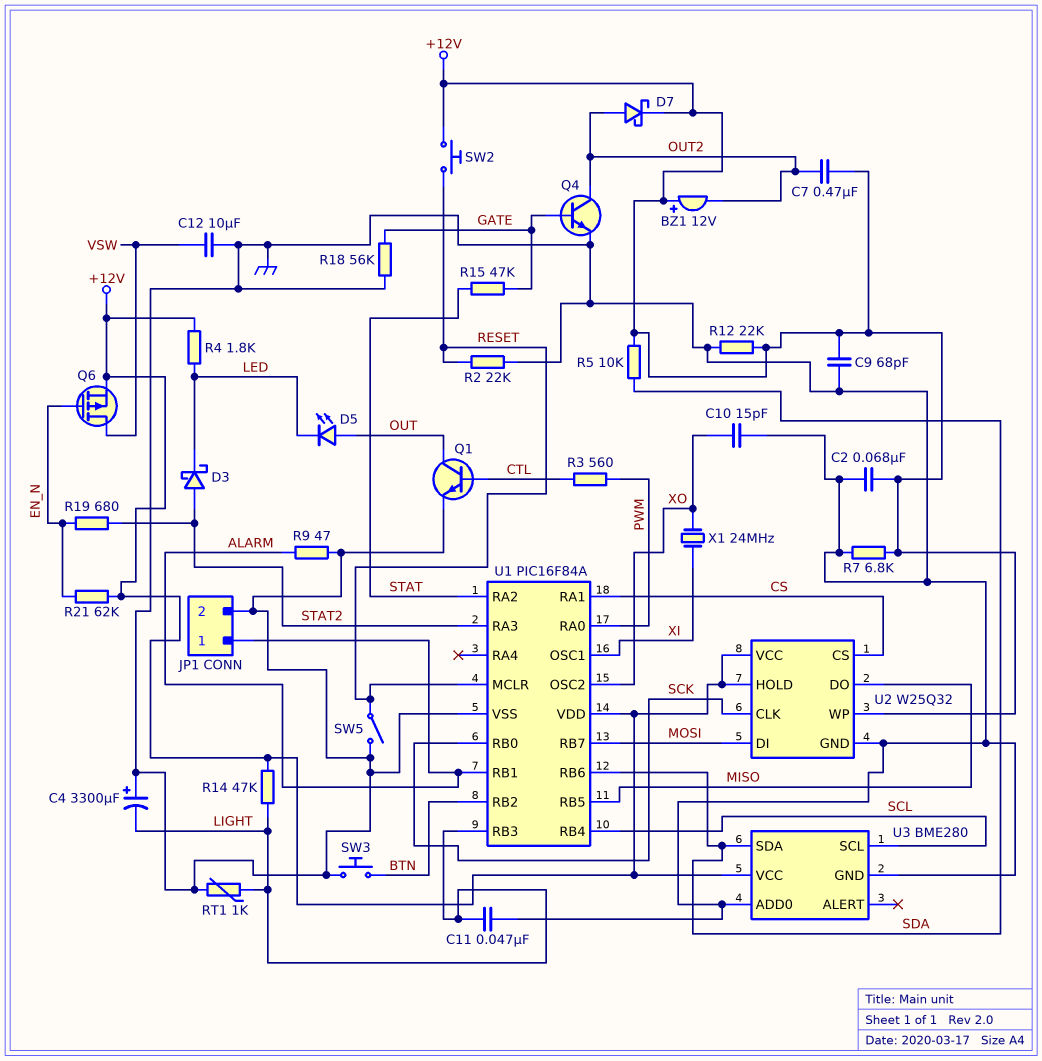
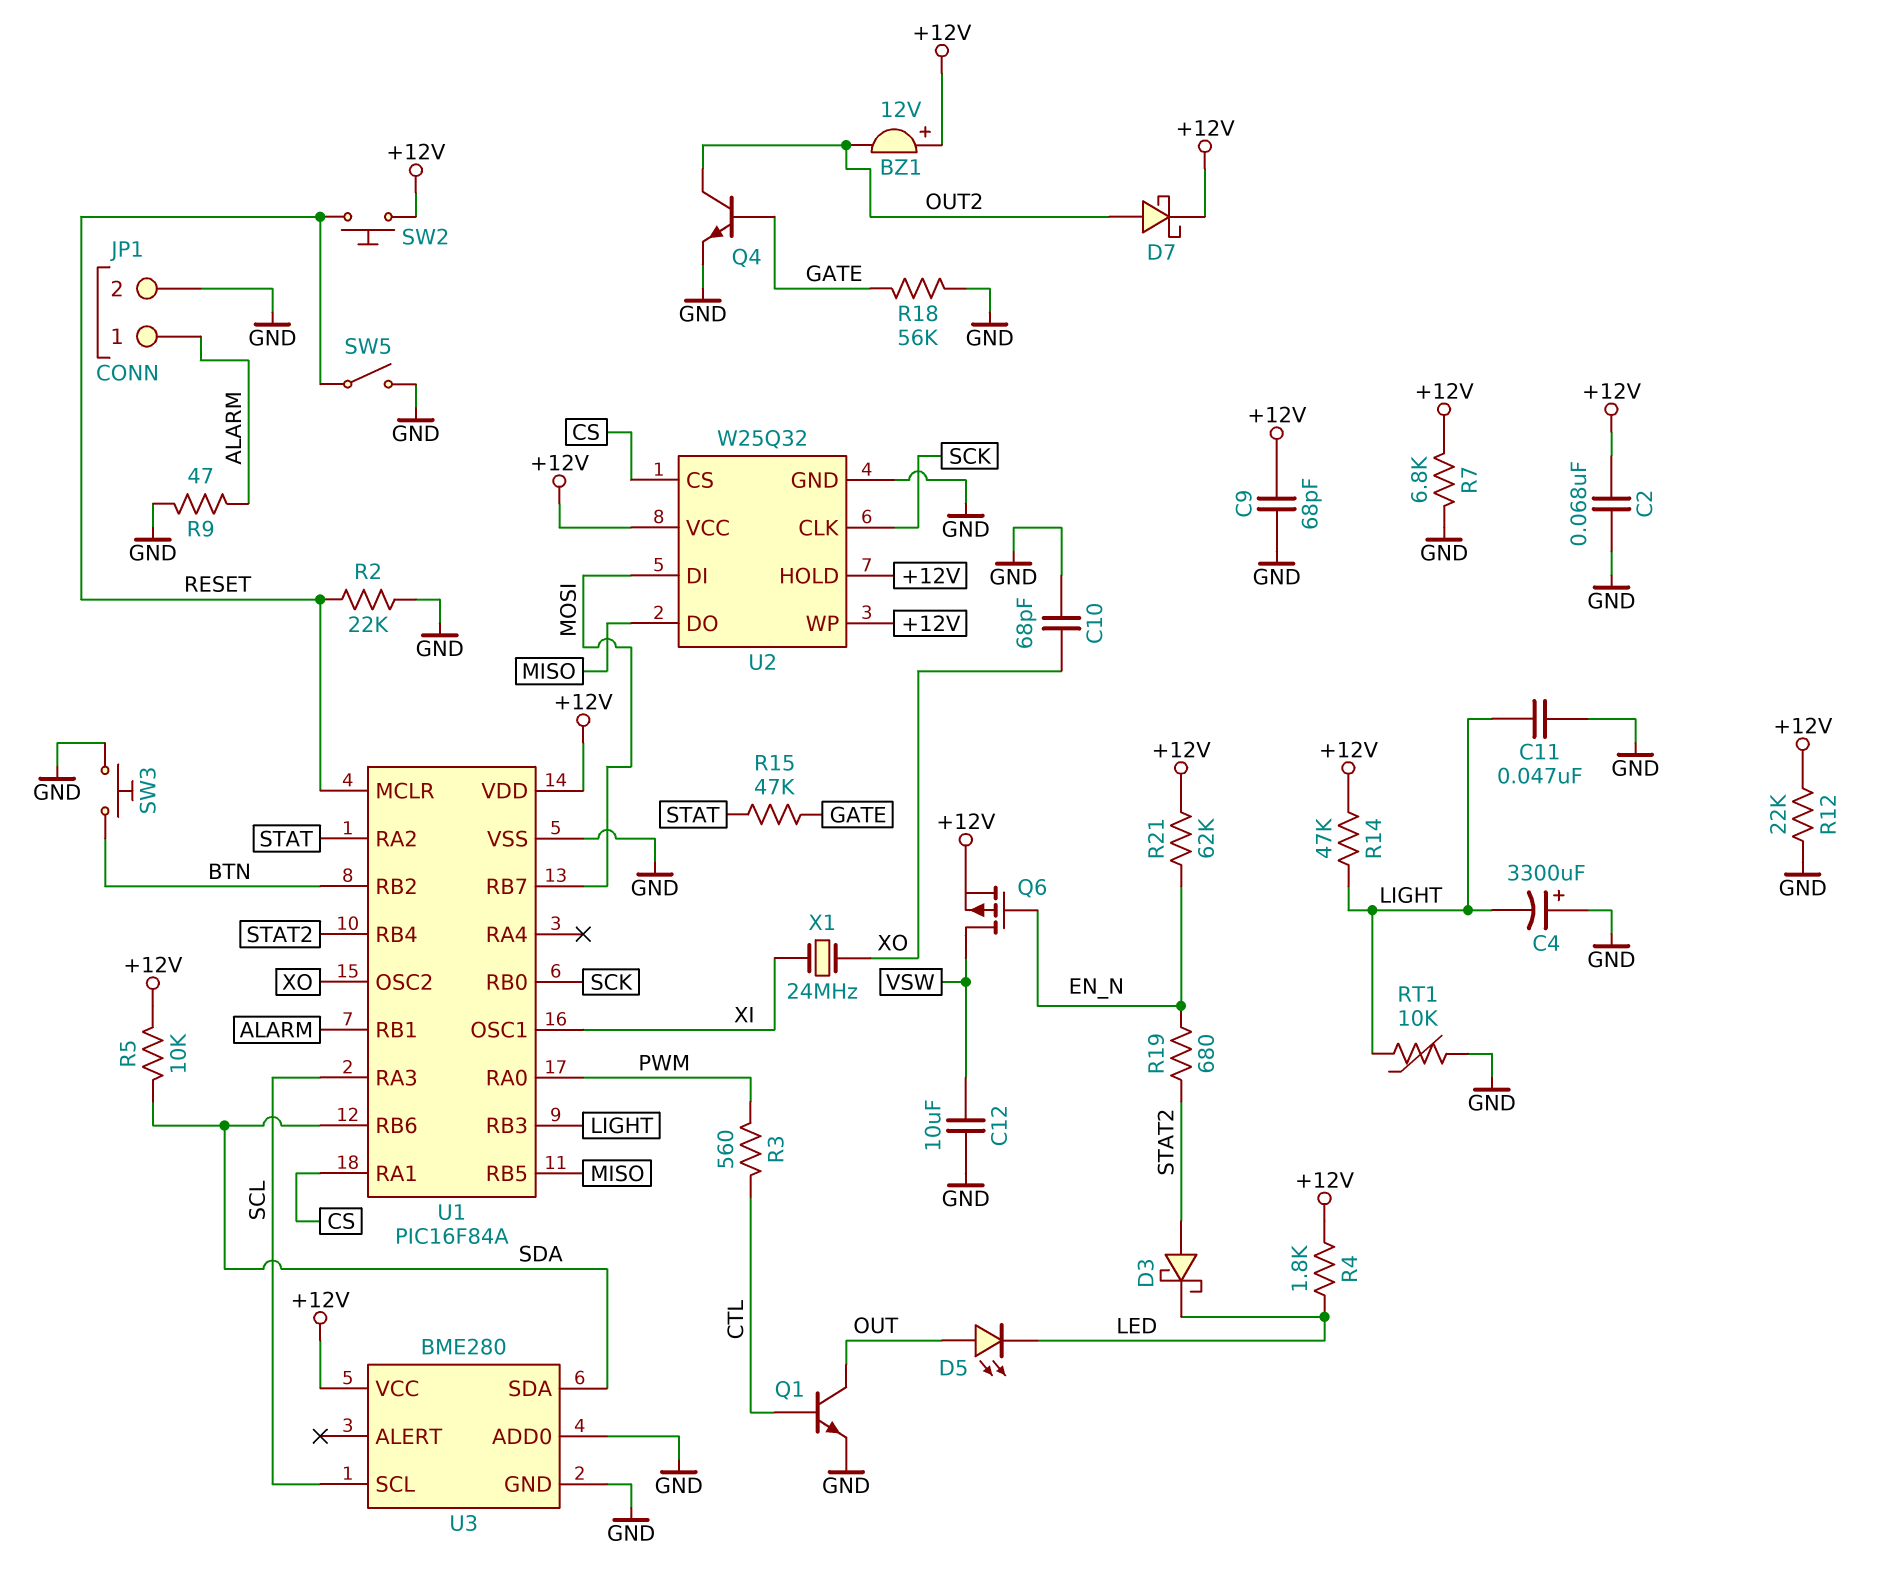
C7: 470nF (+12V, OUT2) -> none
C10: 15pF (GND, XO) -> 68pF (GND, XO)
RT1: 1k (GND, LIGHT) -> 10k (GND, LIGHT)
U1 pin RA3: STAT2 -> SCL
U1 pin RB4: SCL -> STAT2

